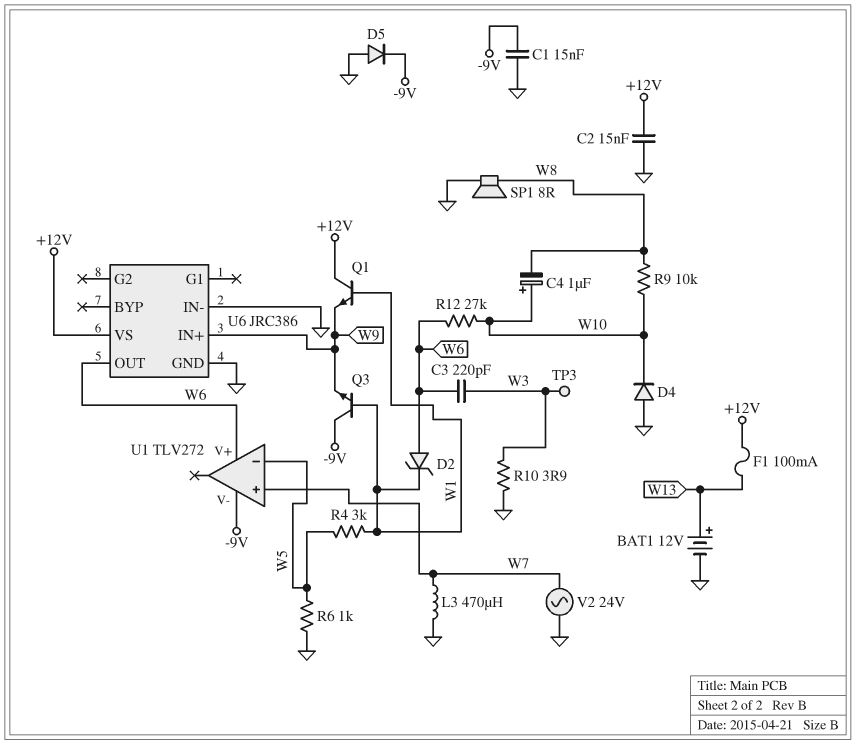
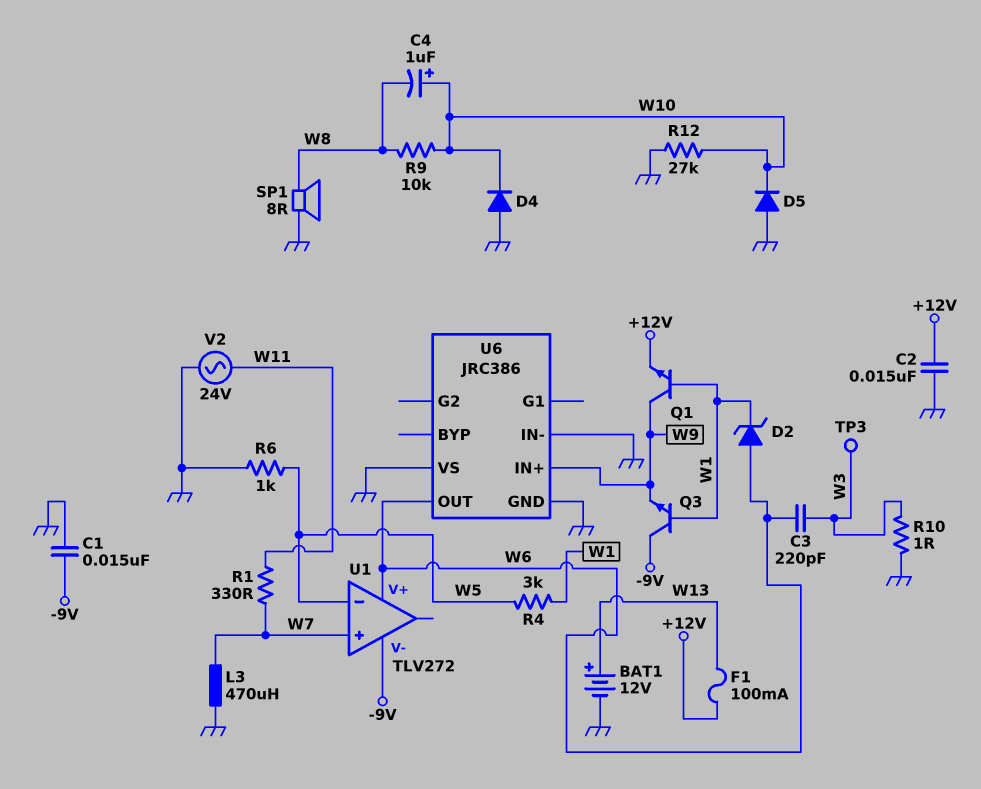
D5: diode (A GND, K -9V) -> diode (A GND, K W10)
Q1: NPN (B W1, C +12V, E W9) -> NPN (B W1, C W9, E +12V)
R1: none -> 330 (W7, W11)
R10: 3.9 (GND, W3) -> 1 (GND, W3)
R12: 27k (W6, W10) -> 27k (GND, W10)
U6 pin VS: +12V -> GND
V2: AC 24V (GND, W7) -> AC 24V (GND, W11)

